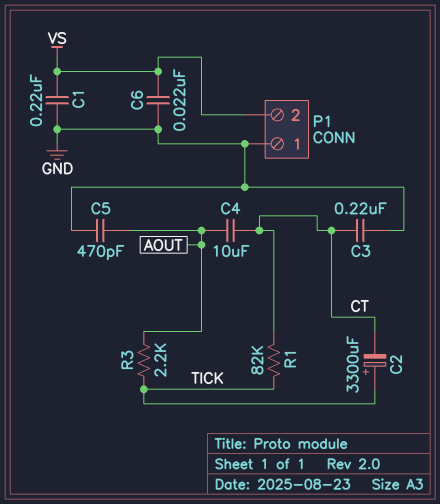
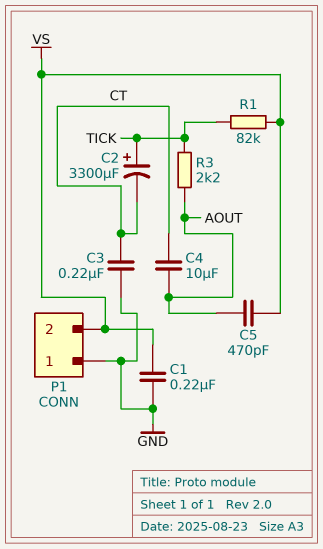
C5: 470pF (AOUT, GND) -> 470pF (AOUT, VS)
C6: 22nF (GND, VS) -> none
R1: 82k (CT, TICK) -> 82k (TICK, VS)

